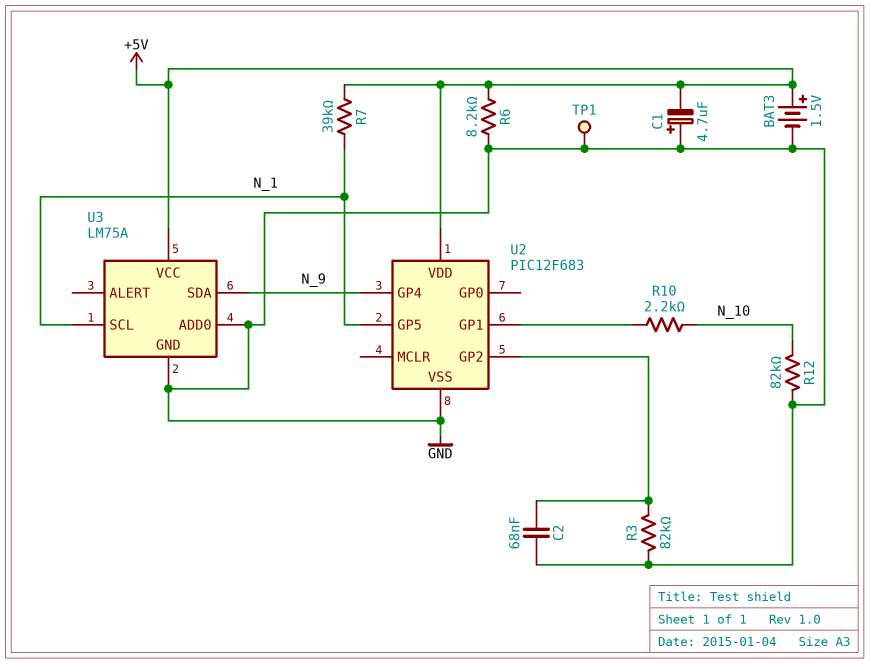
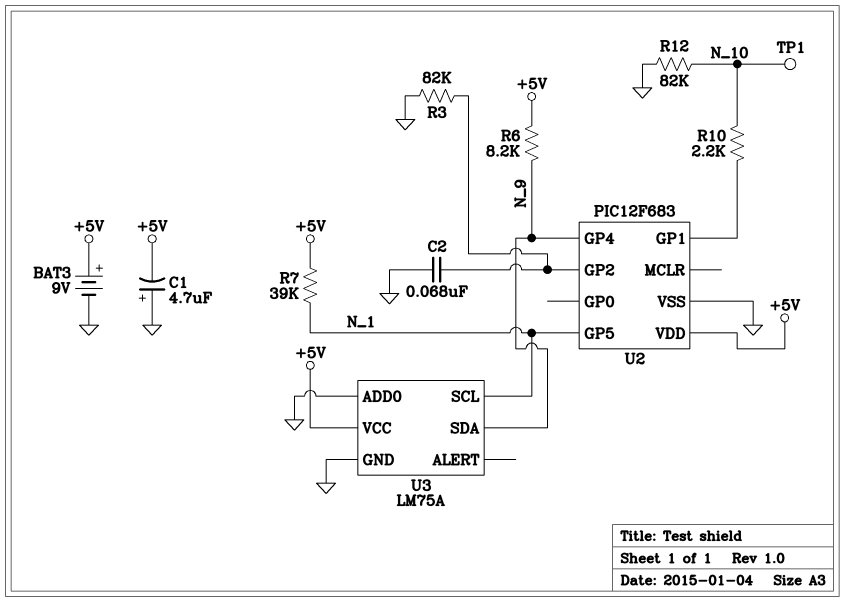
BAT3: 1.5V (plus +5V, minus GND) -> 9V (plus +5V, minus GND)
R6: 8.2k (+5V, GND) -> 8.2k (+5V, N_9)
TP1: test point (GND) -> test point (N_10)

